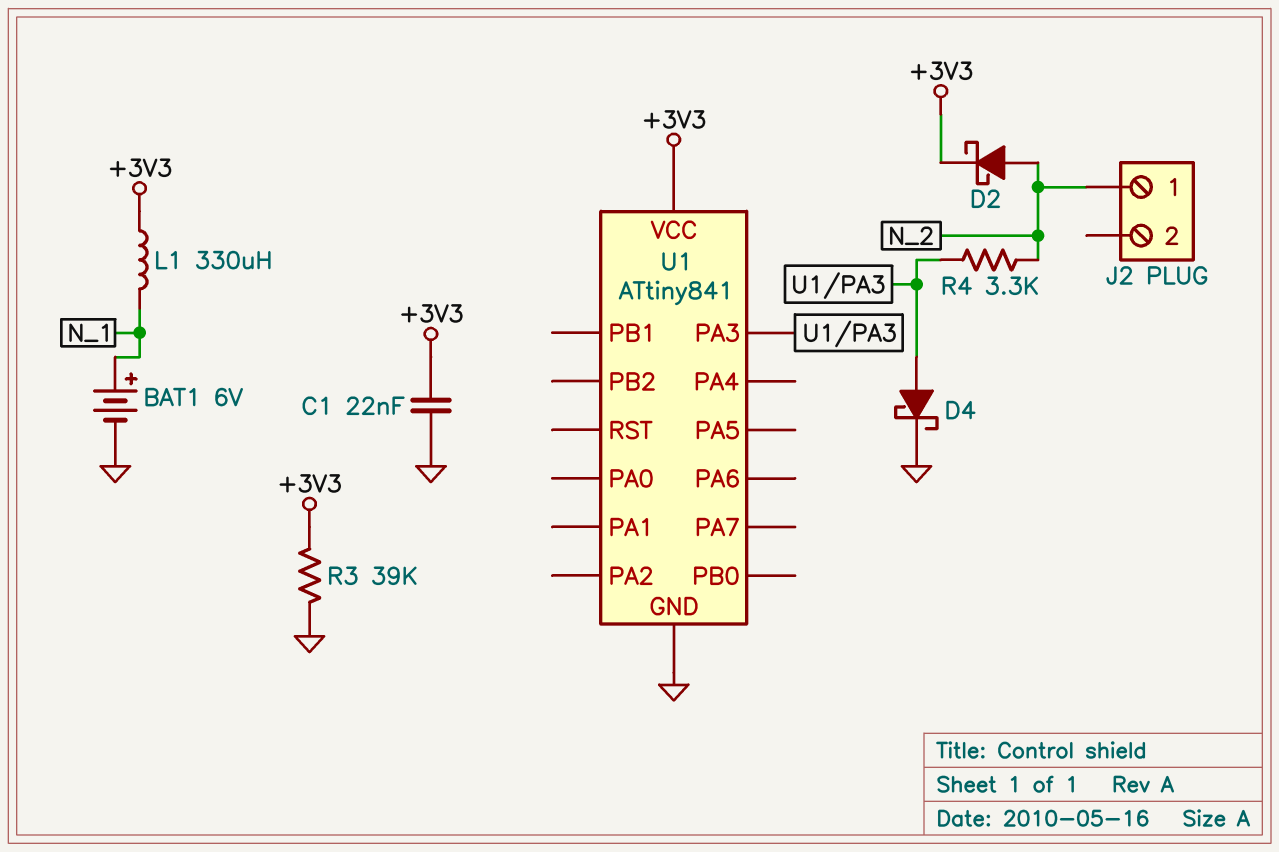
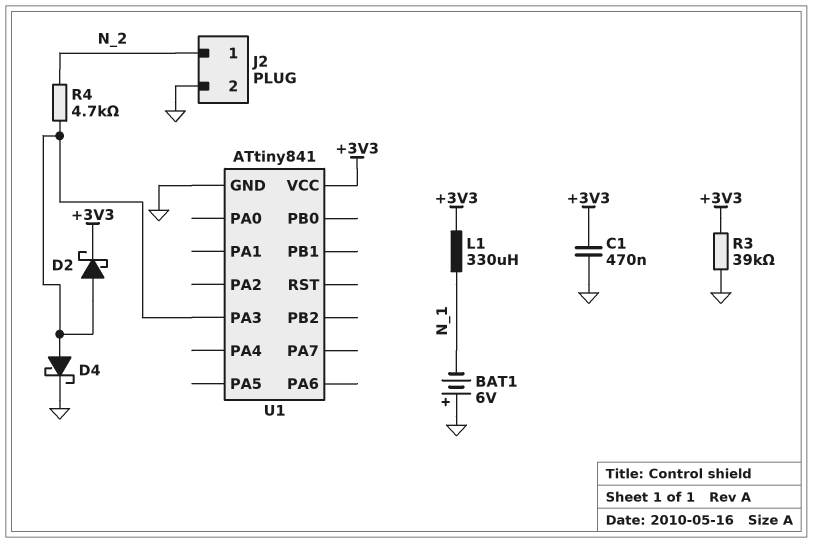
BAT1: 6V (plus N_1, minus GND) -> 6V (plus GND, minus N_1)
C1: 22nF (+3V3, GND) -> 470nF (+3V3, GND)
D2: schottky (A N_2, K +3V3) -> schottky (A U1/PA3, K +3V3)
J2 pin 2: none -> GND
R4: 3.3k (N_2, U1/PA3) -> 4.7k (N_2, U1/PA3)

